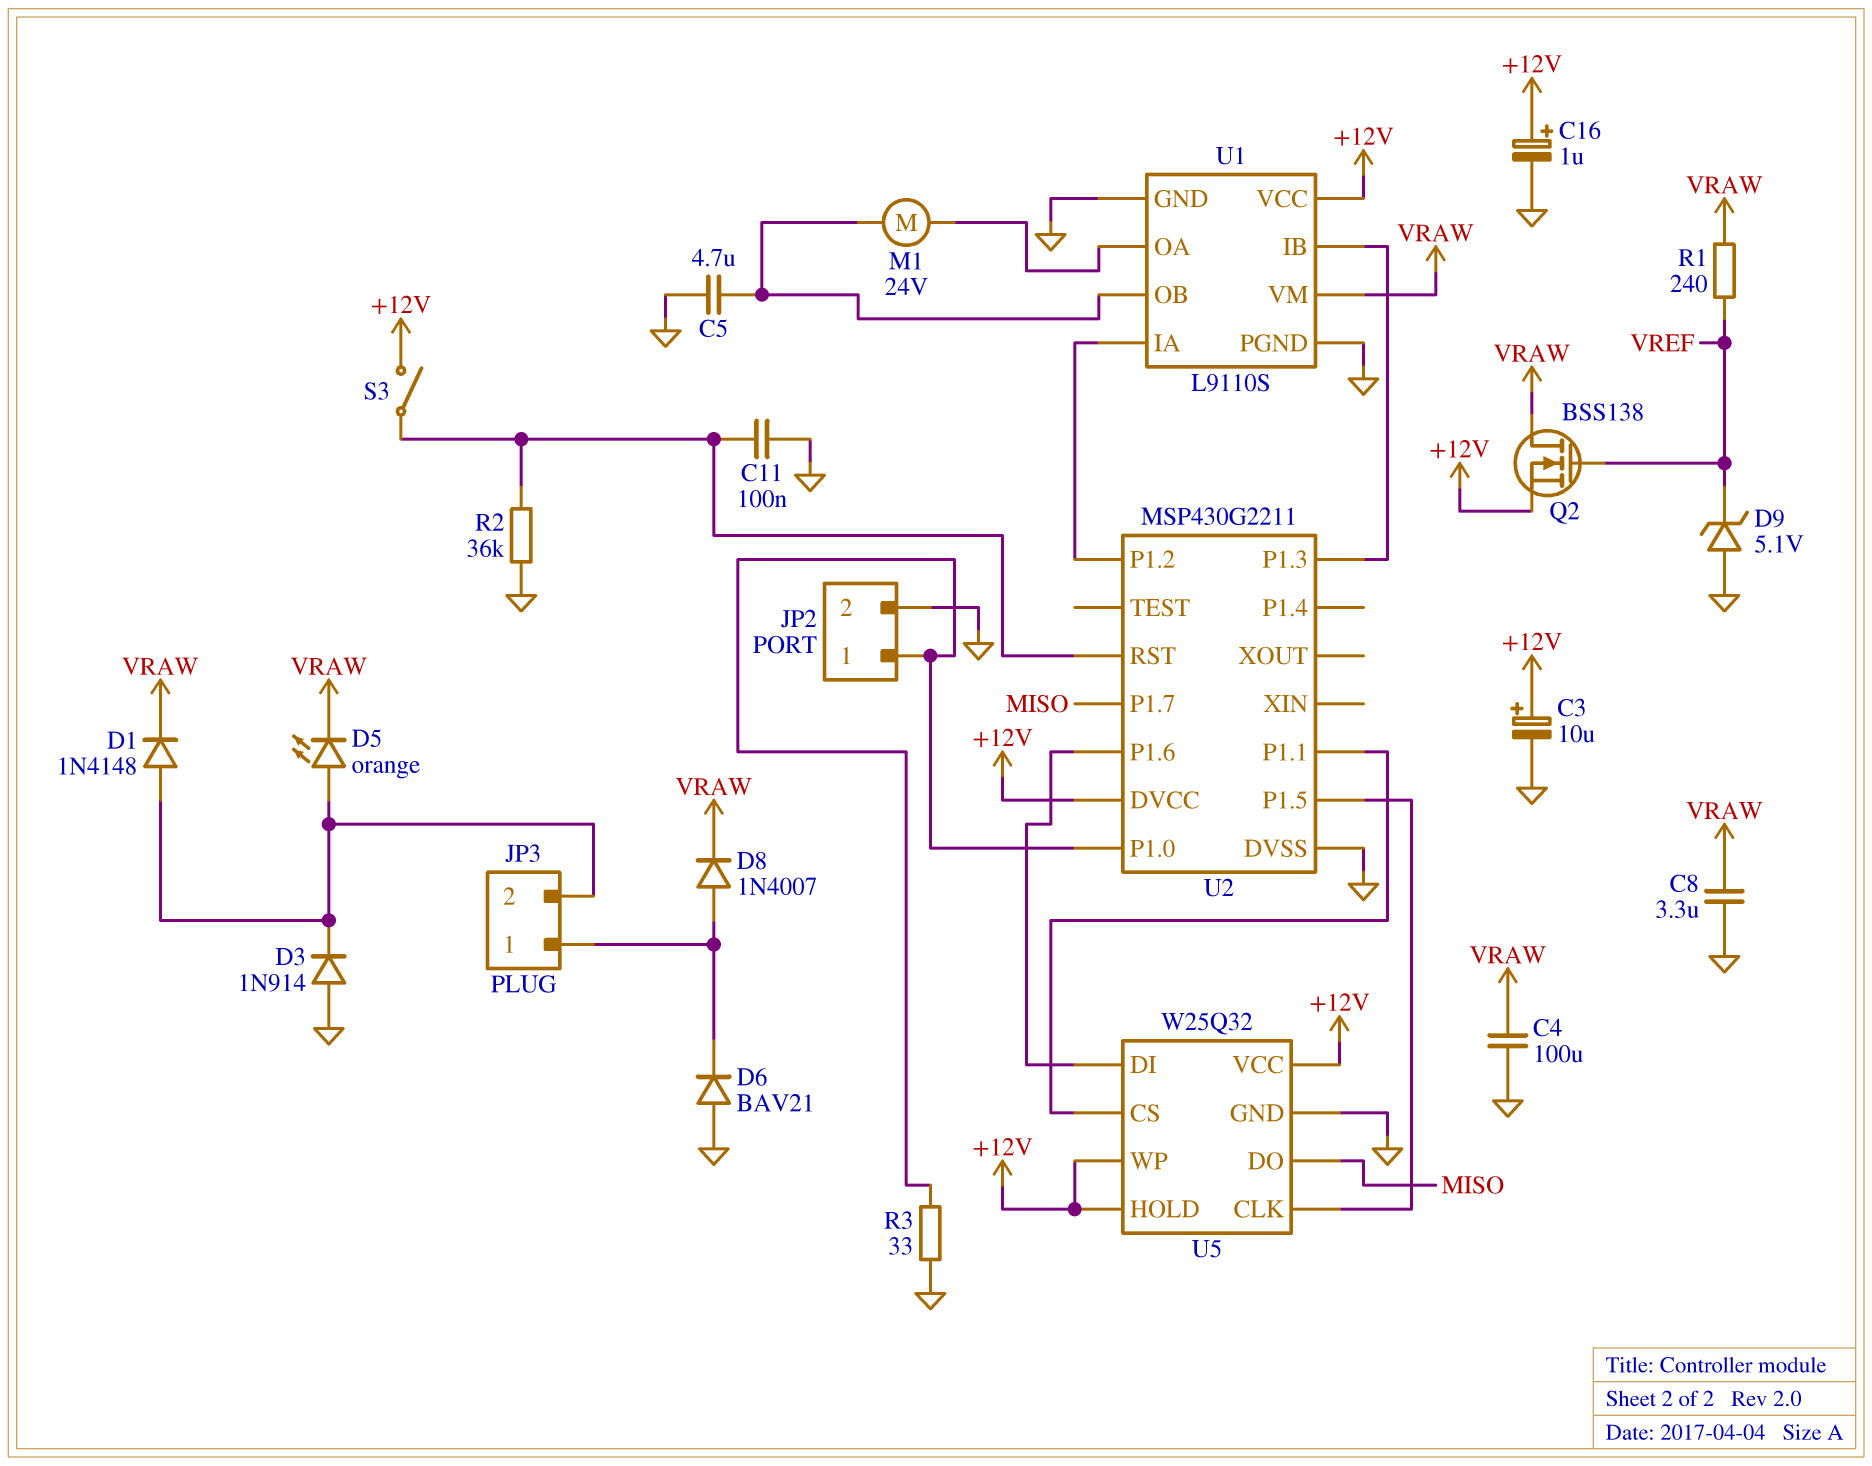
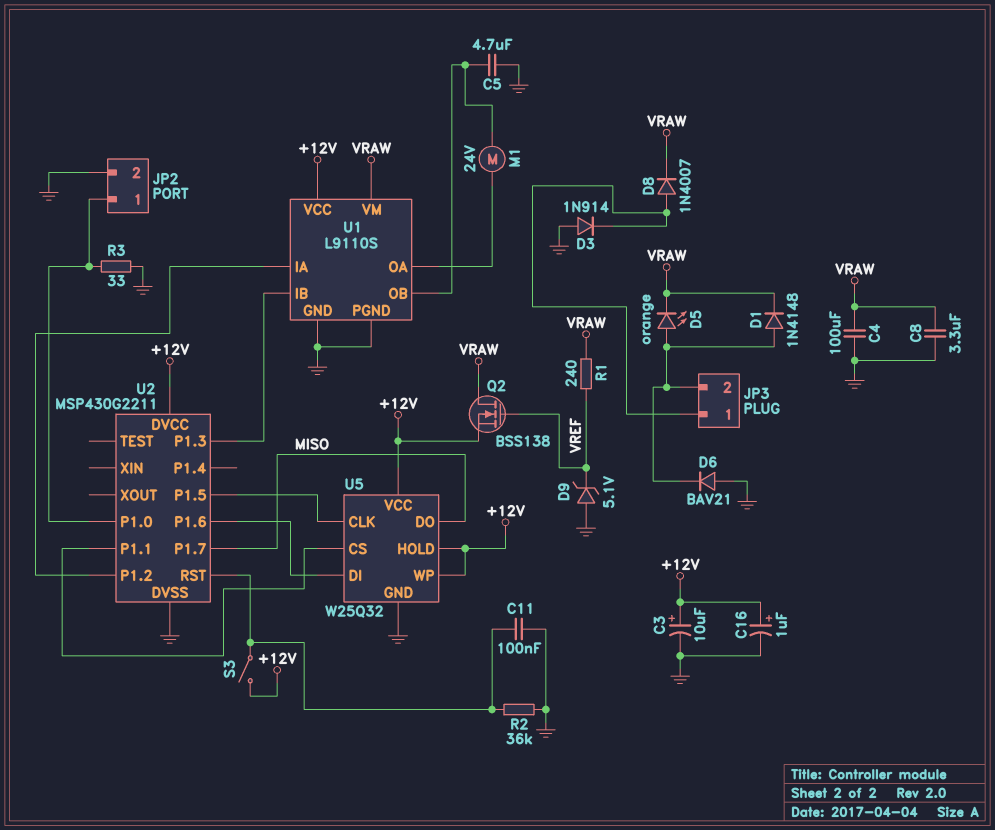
D3: diode 1N914 (A GND, K JP3/2) -> diode 1N914 (A GND, K JP3/1)
D6: diode BAV21 (A GND, K JP3/1) -> diode BAV21 (A GND, K JP3/2)

